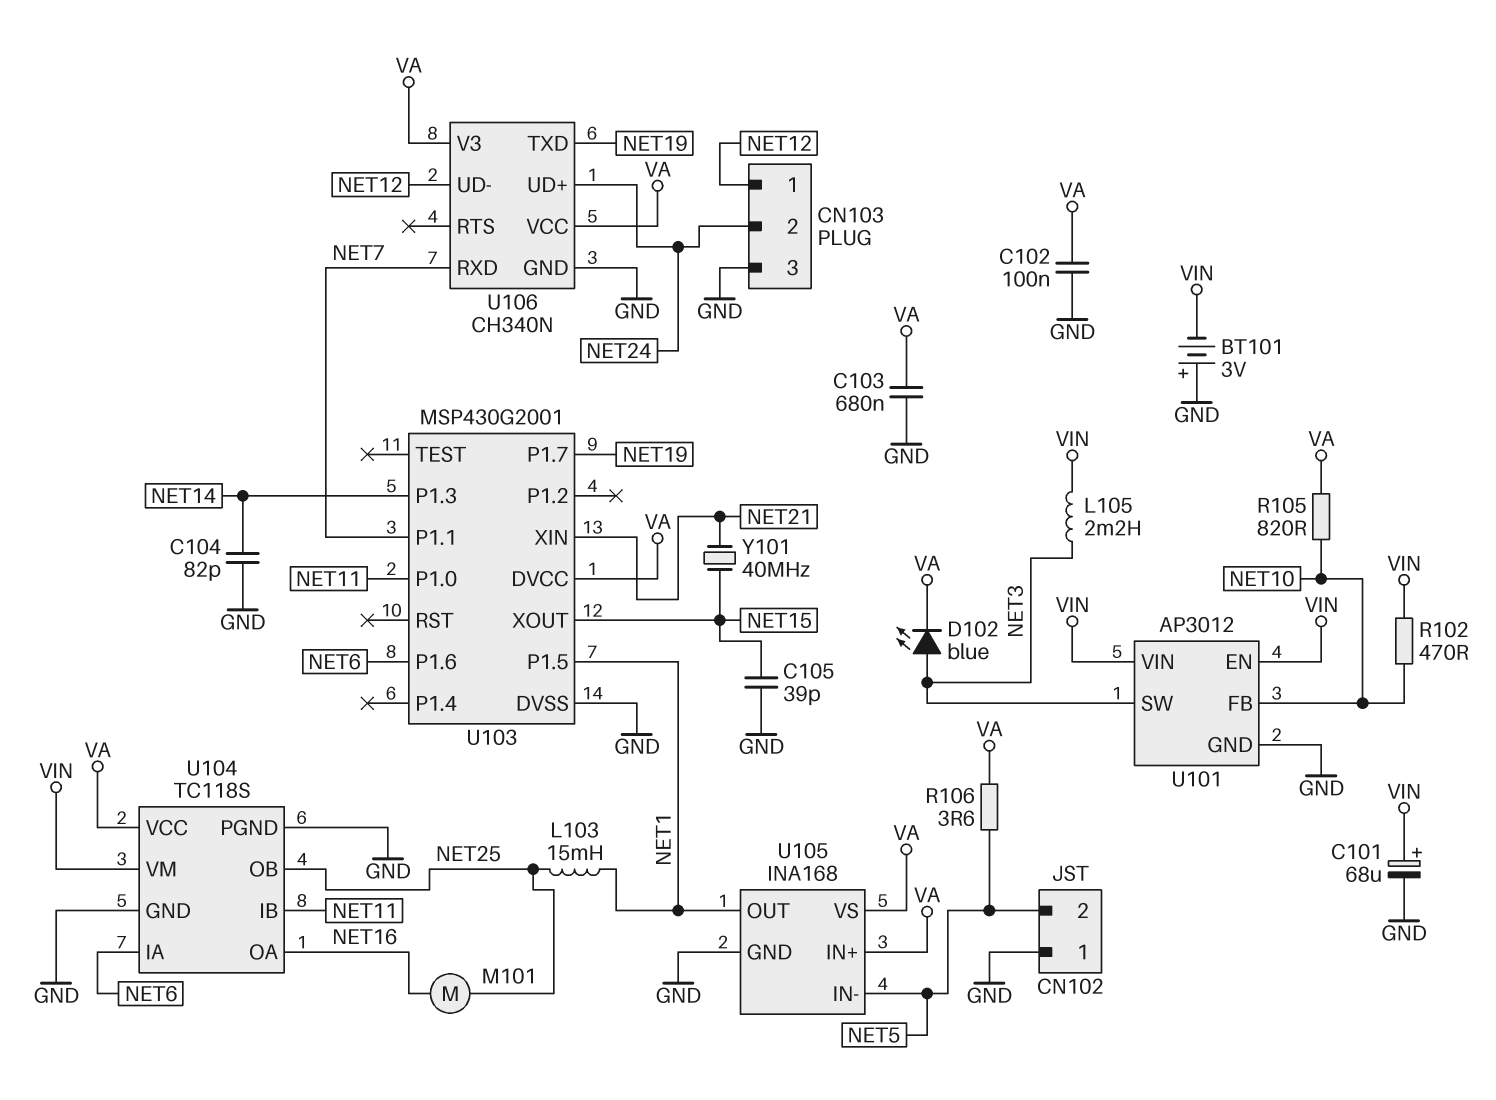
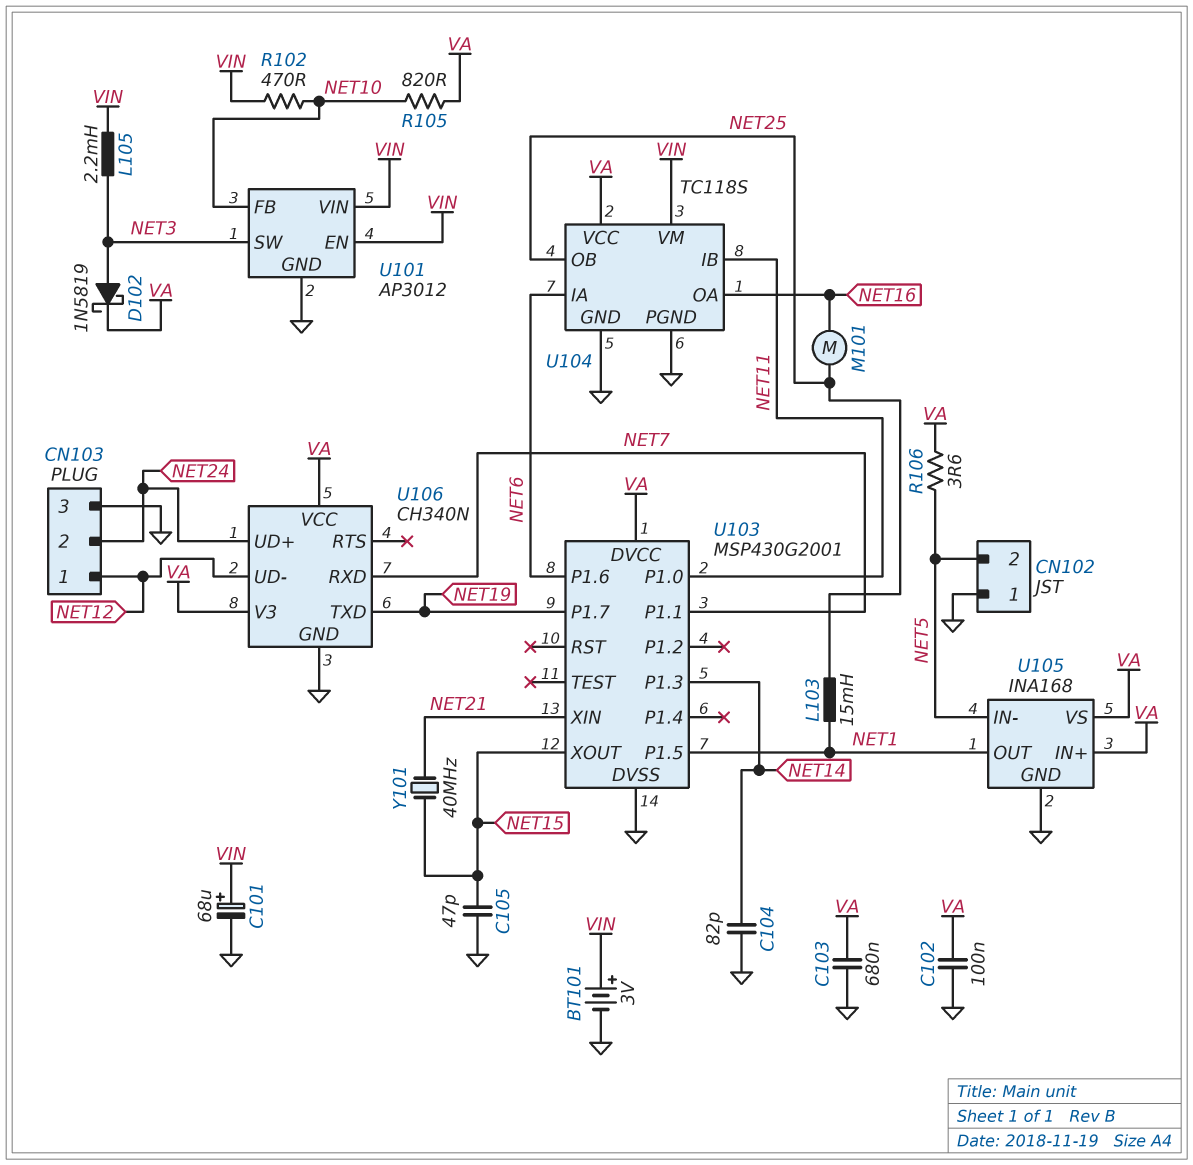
BT101: 3V (plus GND, minus VIN) -> 3V (plus VIN, minus GND)
C105: 39pF (GND, NET15) -> 47pF (GND, NET15)
D102: LED blue (A NET3, K VA) -> schottky 1N5819 (A NET3, K VA)

